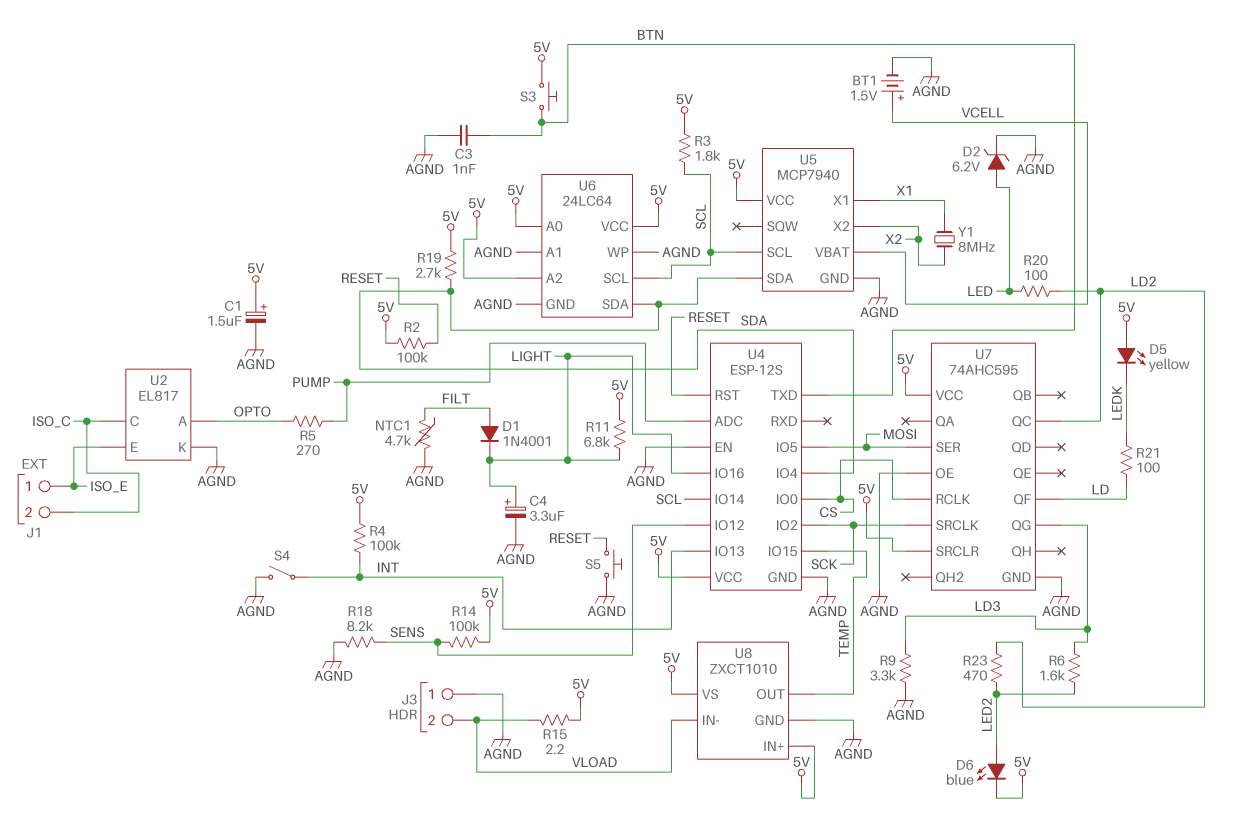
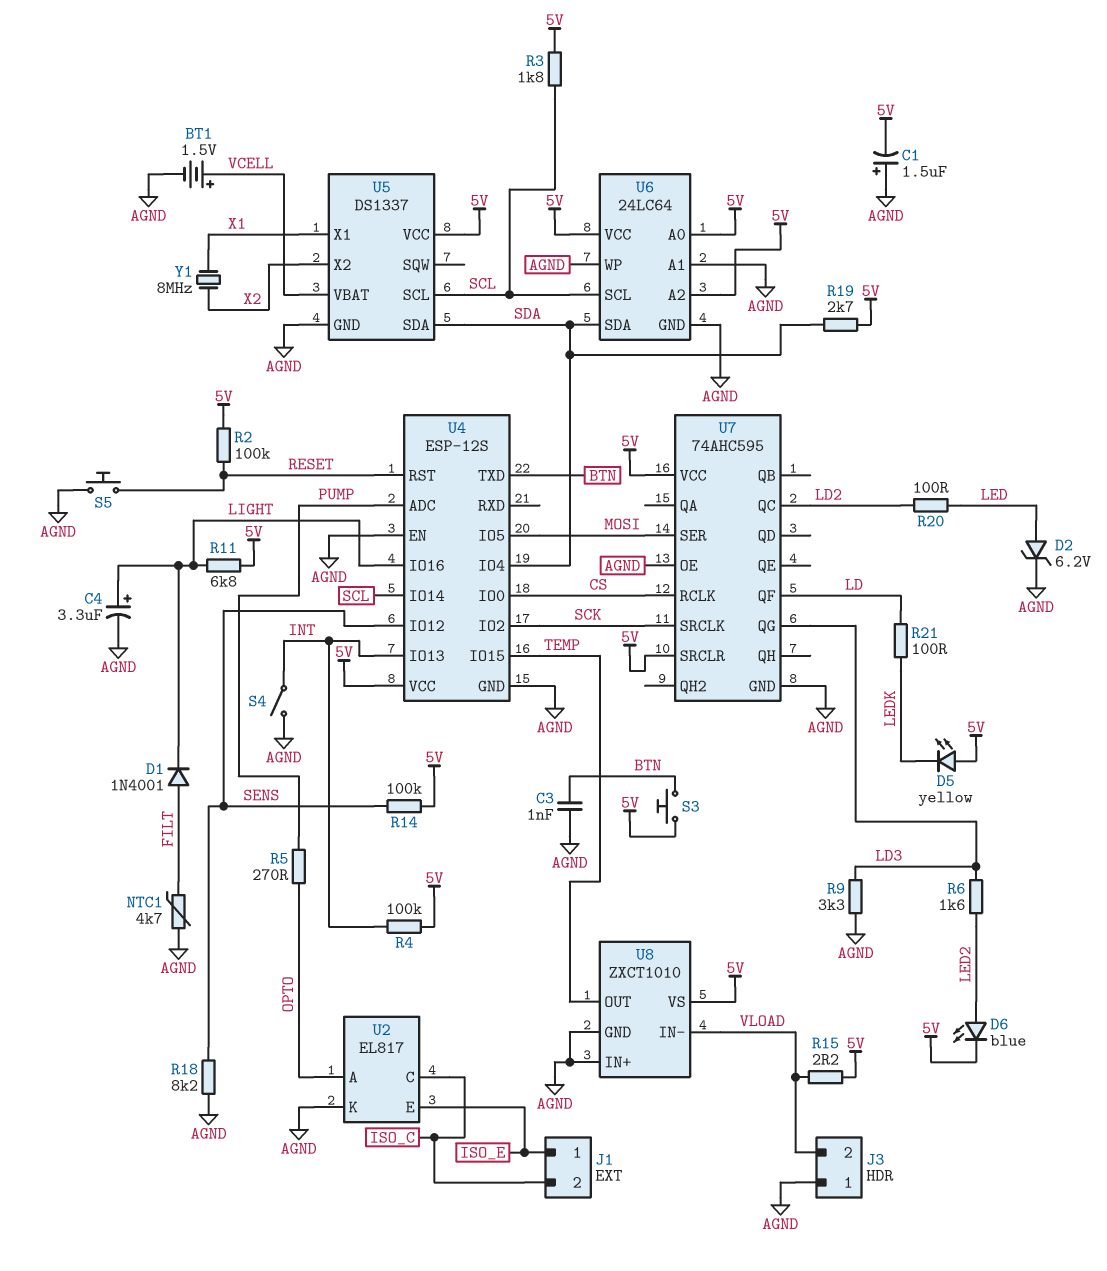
C1: 1.5uF (plus 5V, minus AGND) -> 1.5uF (plus AGND, minus 5V)
R23: 470 (LD2, LED2) -> none
U5: MCP7940 -> DS1337
U8 pin IN+: 5V -> AGND

